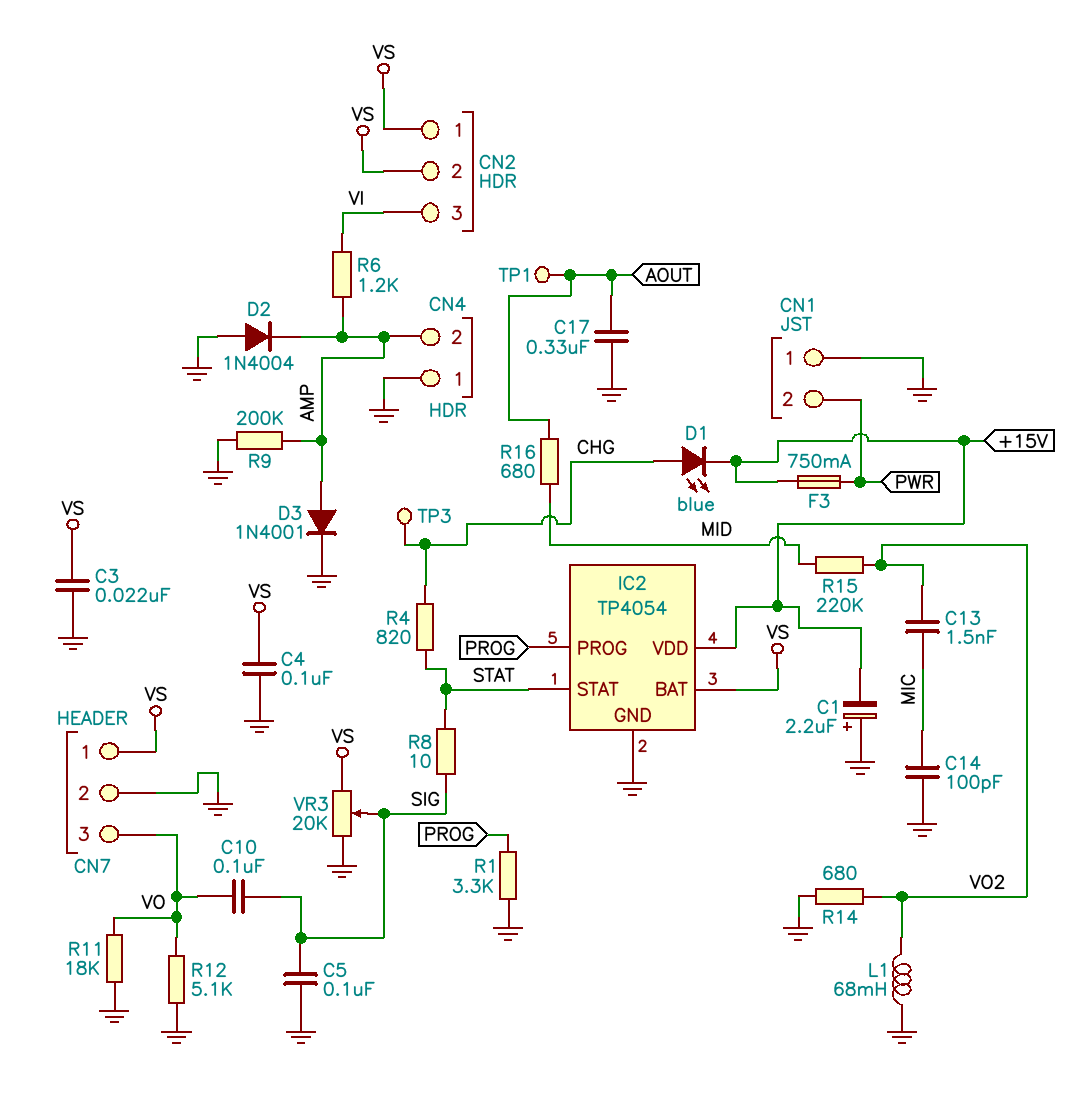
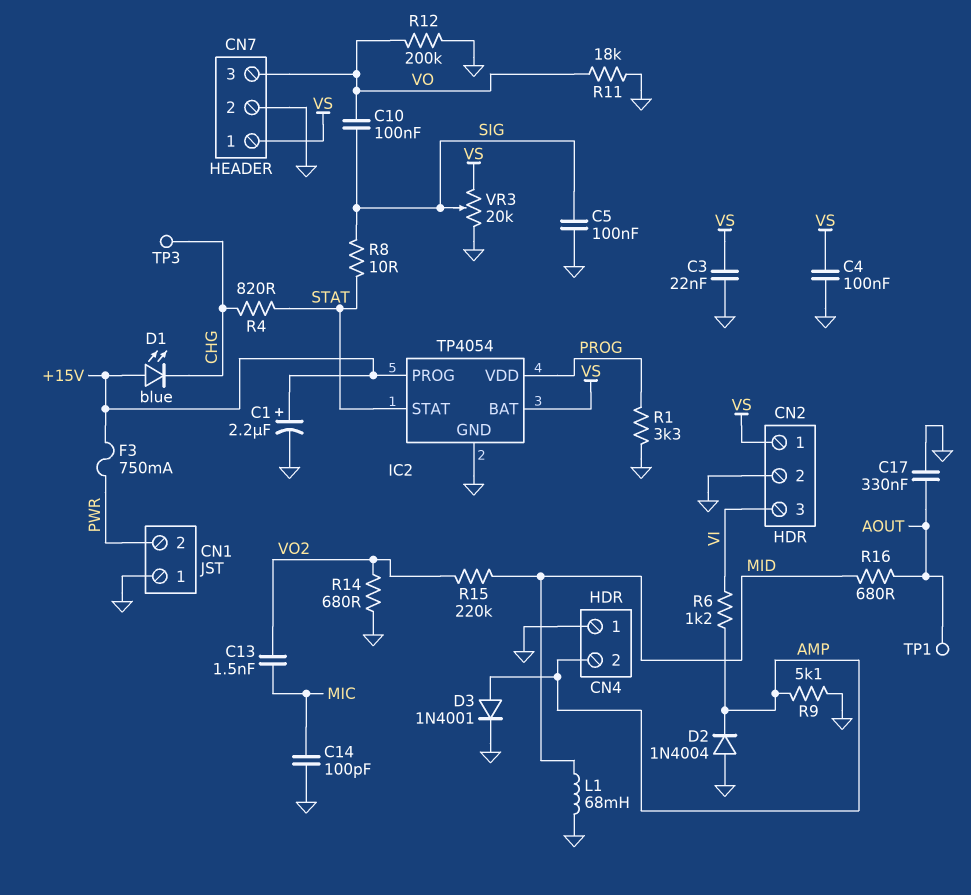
C1: 2.2uF (plus GND, minus +15V) -> 2.2uF (plus +15V, minus GND)
CN2 pin 2: VS -> GND
D1: LED blue (A CHG, K +15V) -> LED blue (A +15V, K CHG)
IC2 pin PROG: PROG -> +15V
IC2 pin VDD: +15V -> PROG
L1: 68mH (GND, VO2) -> 68mH (GND, MID)
R9: 200k (AMP, GND) -> 5.1k (AMP, GND)
R12: 5.1k (GND, VO) -> 200k (GND, VO)

